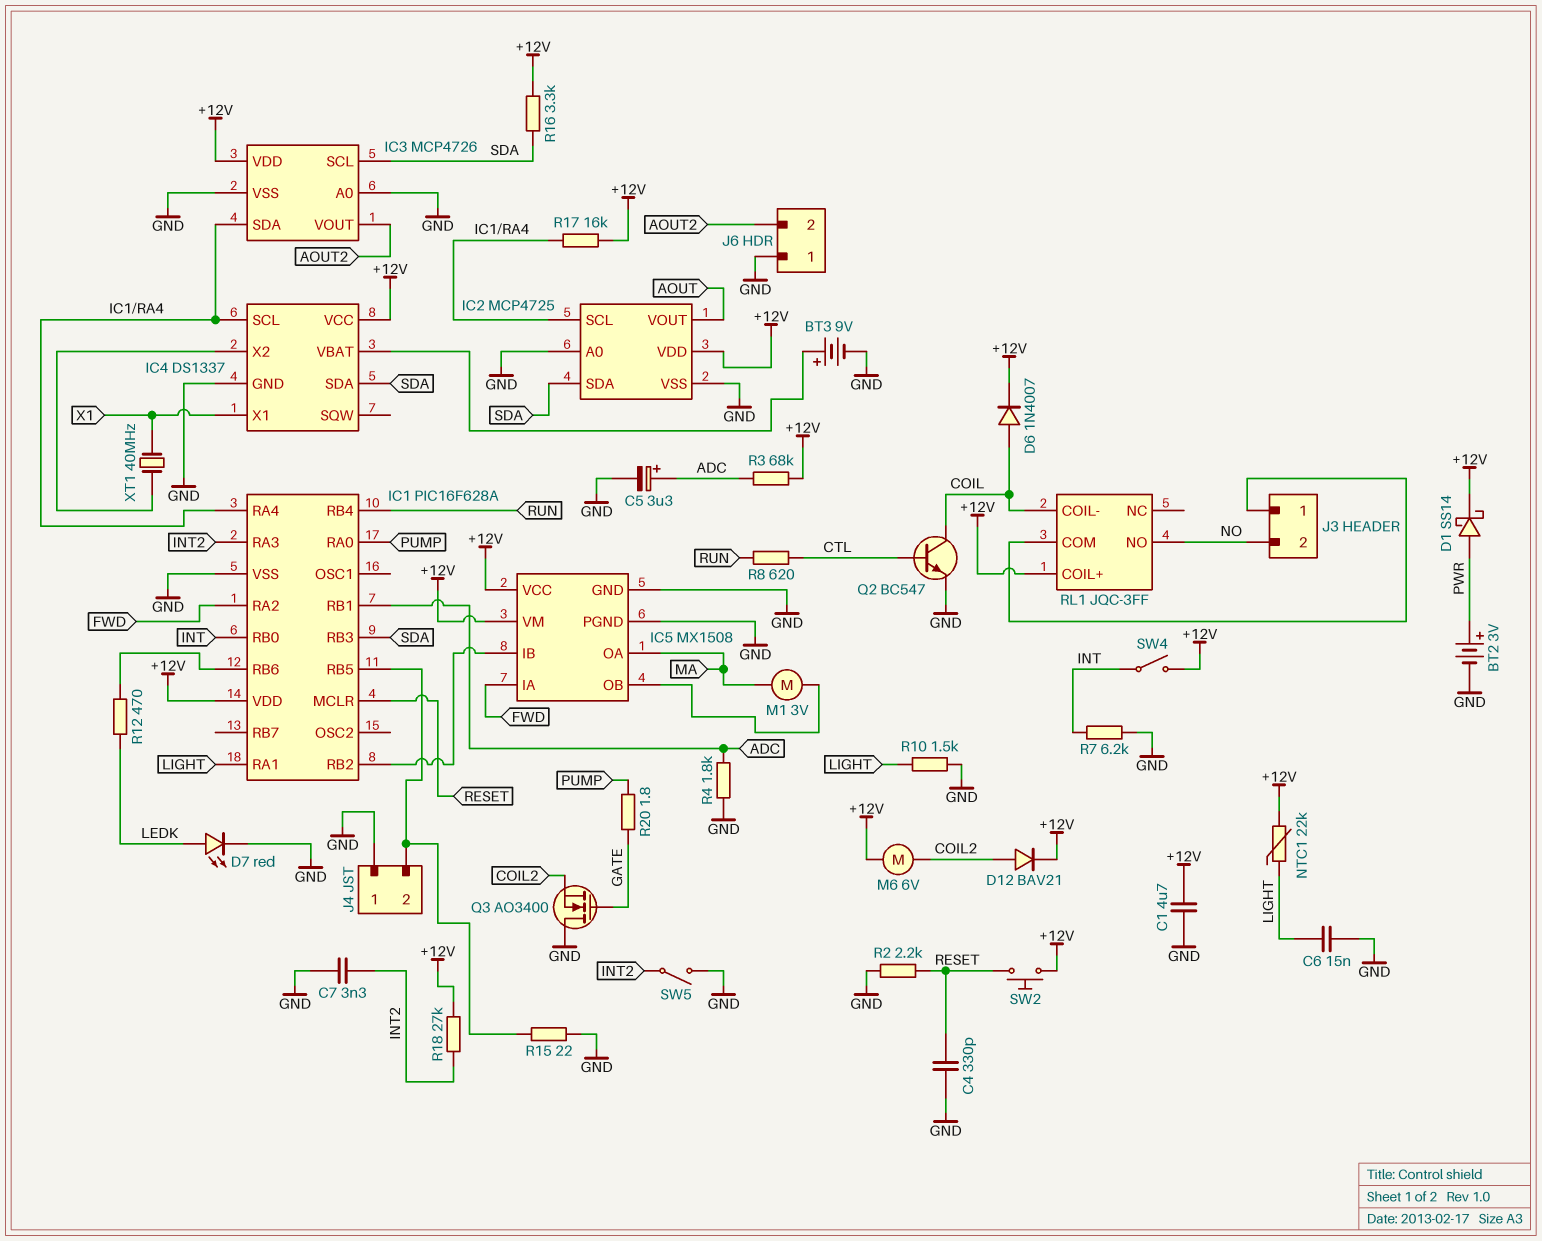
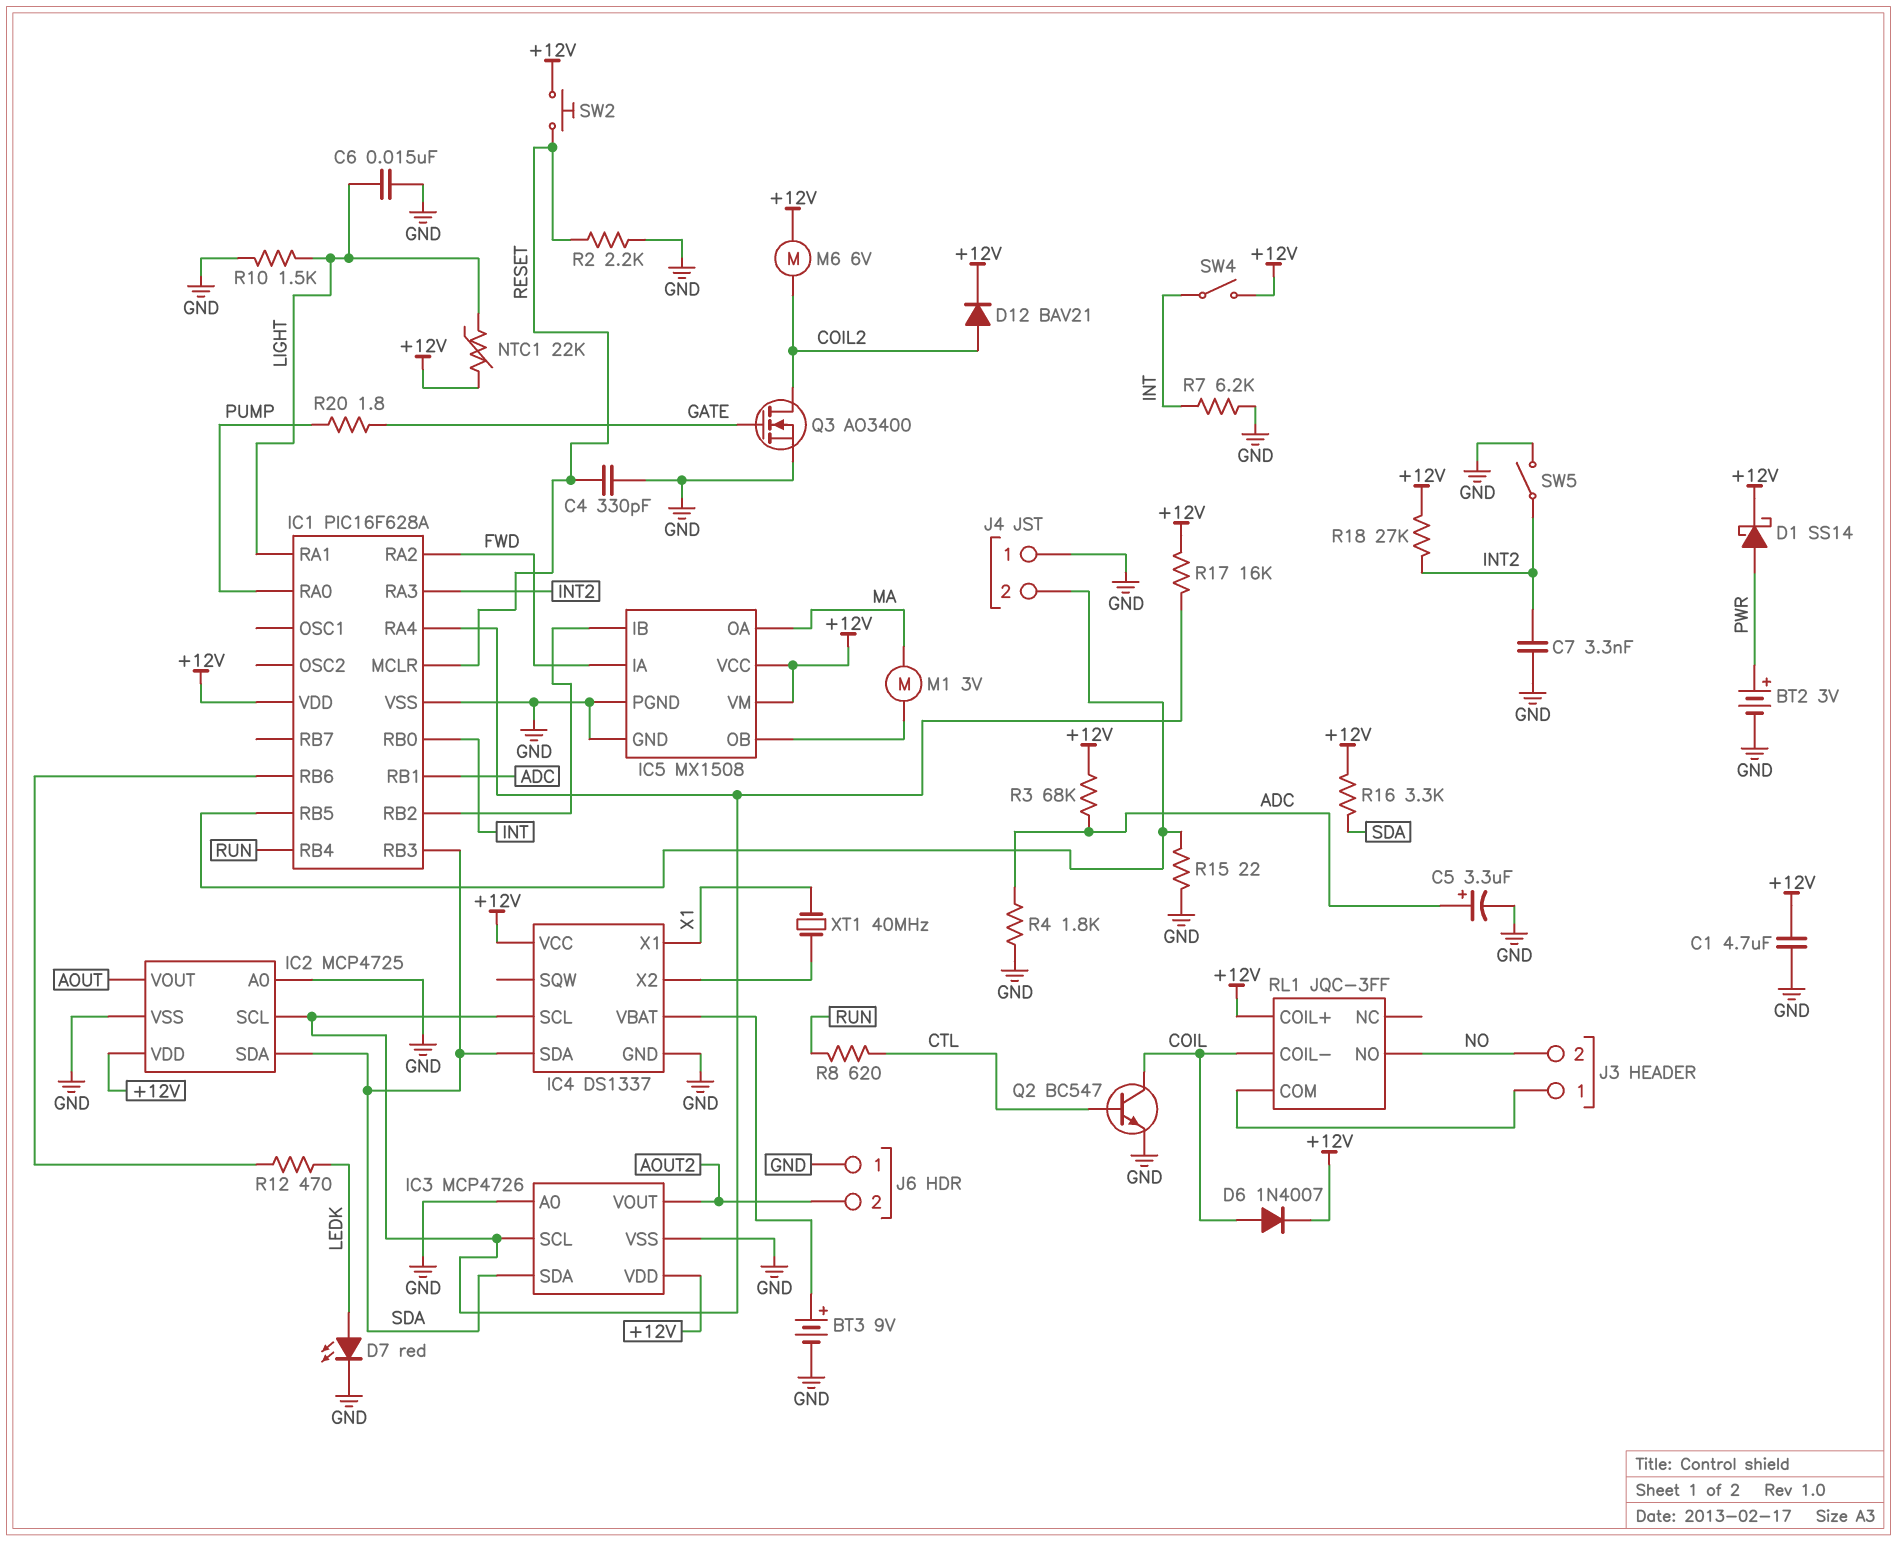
IC3 pin SCL: SDA -> IC1/RA4
IC3 pin SDA: IC1/RA4 -> SDA
Q3: NMOS AO3400 (G GATE, D GND, S COIL2) -> NMOS AO3400 (G GATE, D COIL2, S GND)

